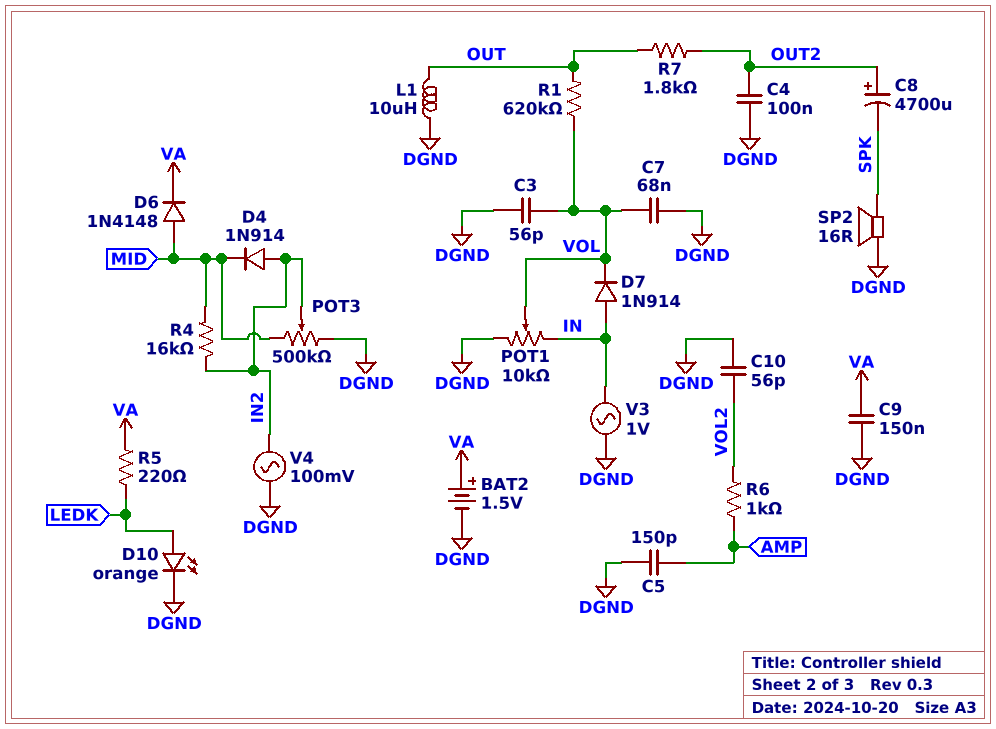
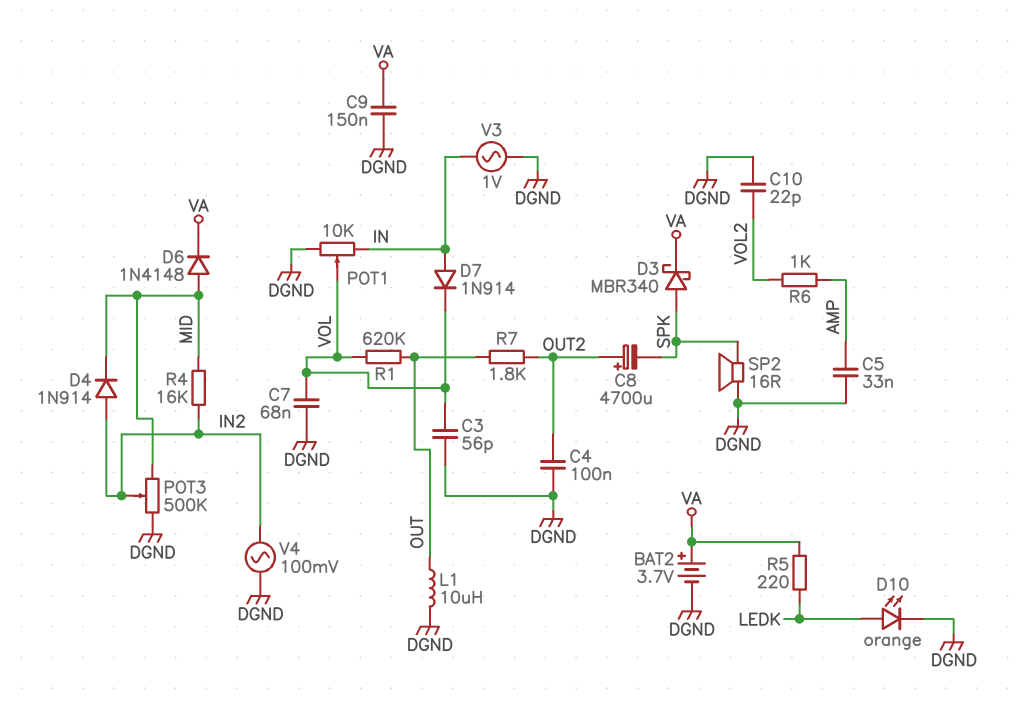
BAT2: 1.5V (plus VA, minus DGND) -> 3.7V (plus VA, minus DGND)
C5: 150pF (AMP, DGND) -> 33nF (AMP, DGND)
C10: 56pF (DGND, VOL2) -> 22pF (DGND, VOL2)
D3: none -> schottky MBR340 (A SPK, K VA)

